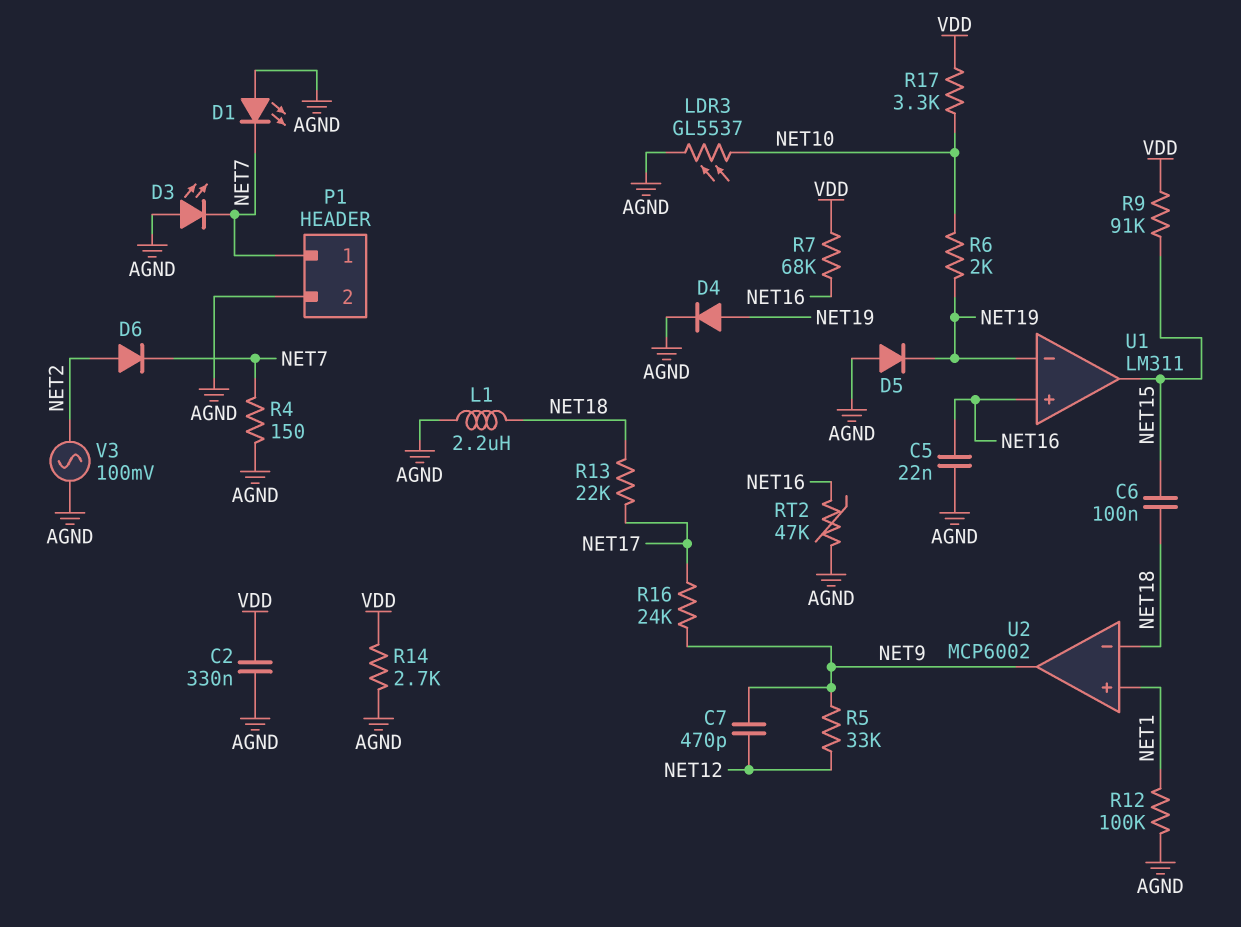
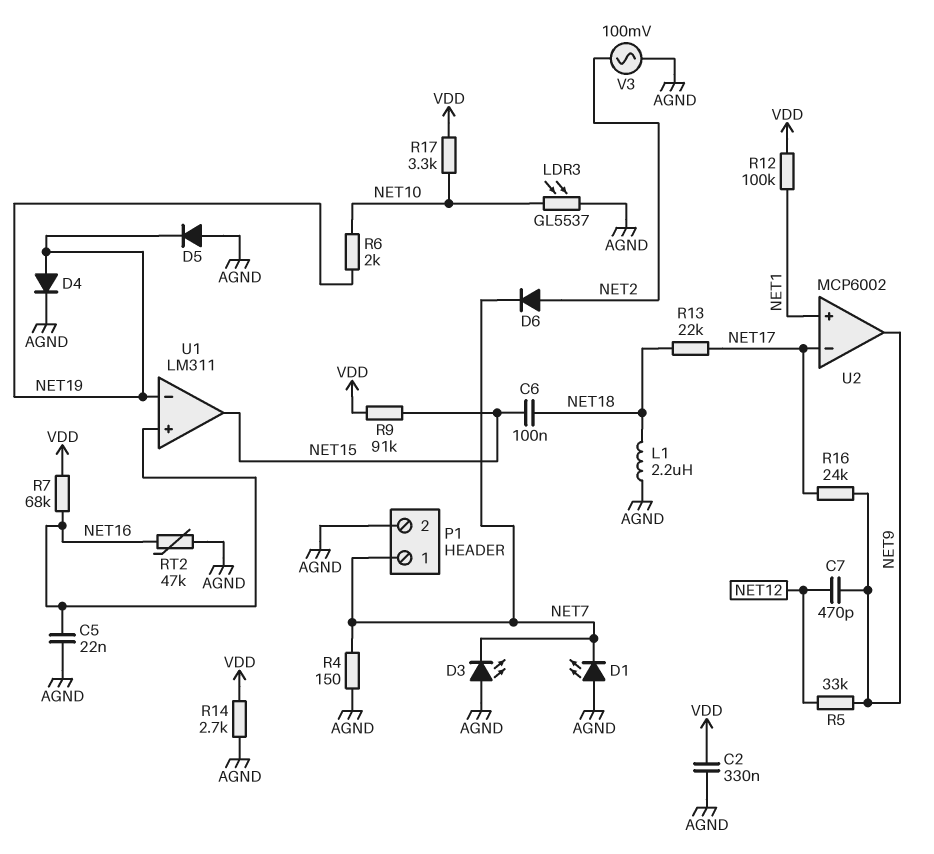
R12: 100k (AGND, NET1) -> 100k (NET1, VDD)
U2 pin in-: NET18 -> NET17

